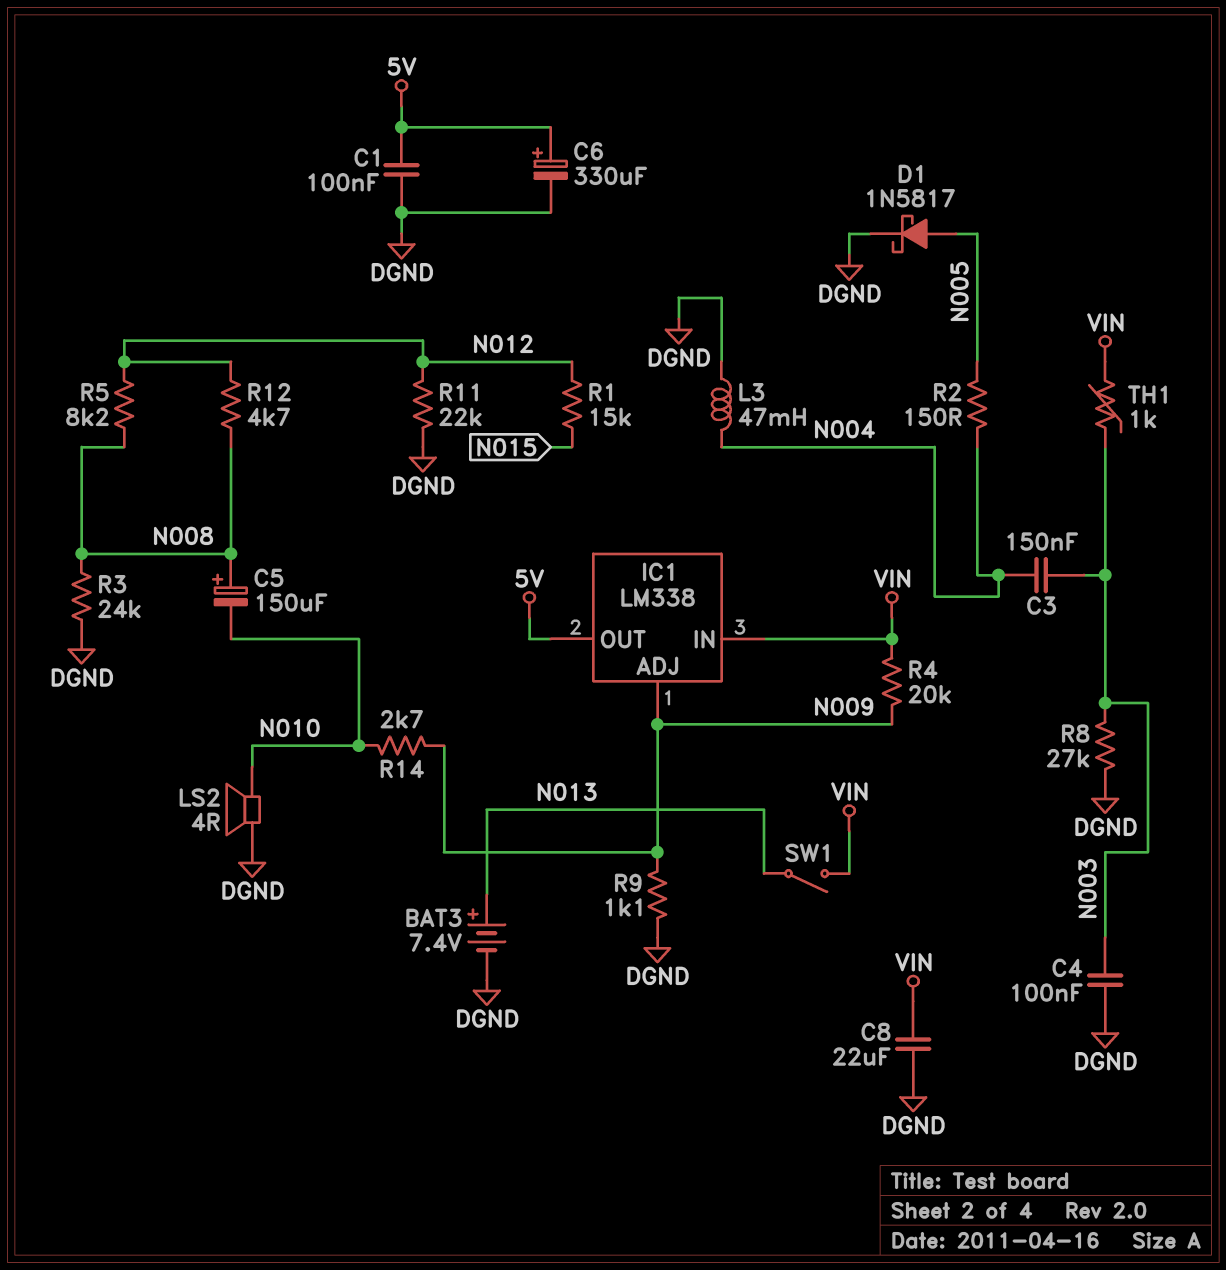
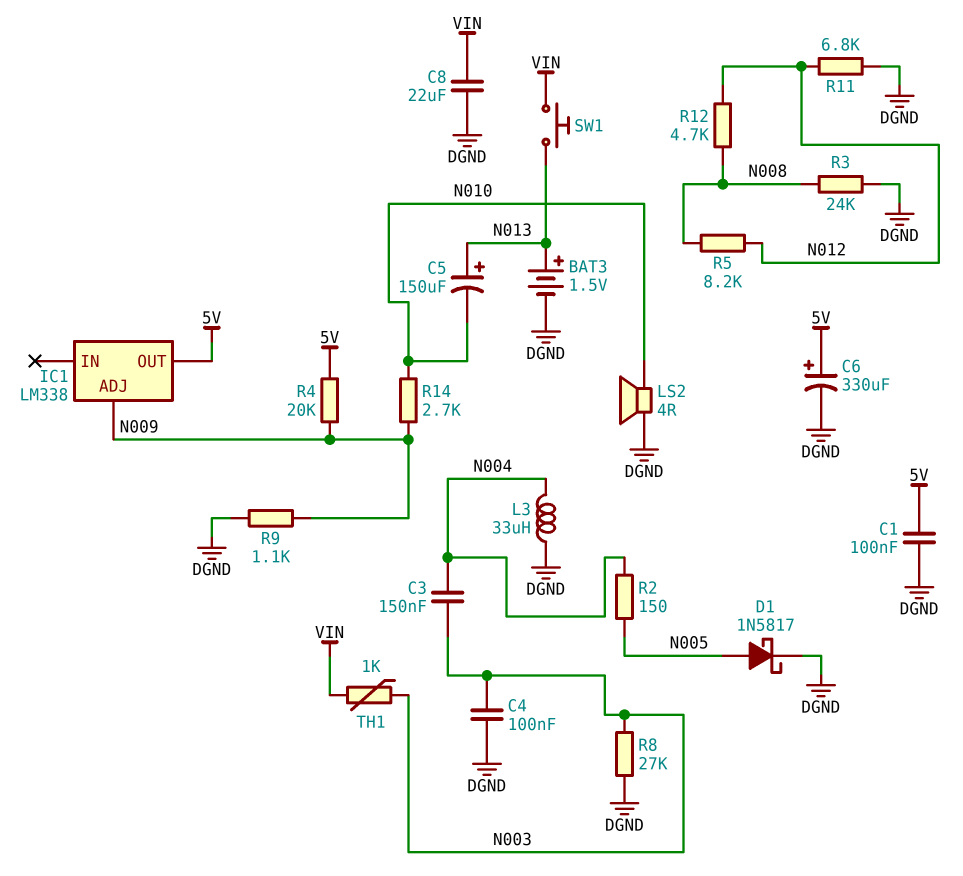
BAT3: 7.4V (plus N013, minus DGND) -> 1.5V (plus N013, minus DGND)
C5: 150uF (plus N008, minus N010) -> 150uF (plus N013, minus N010)
IC1 pin IN: VIN -> none
L3: 47mH (DGND, N004) -> 33uH (DGND, N004)
R1: 15k (N012, N015) -> none
R4: 20k (N009, VIN) -> 20k (5V, N009)
R11: 22k (DGND, N012) -> 6.8k (DGND, N012)
SW1: switch (N013, VIN) -> button (N013, VIN)

